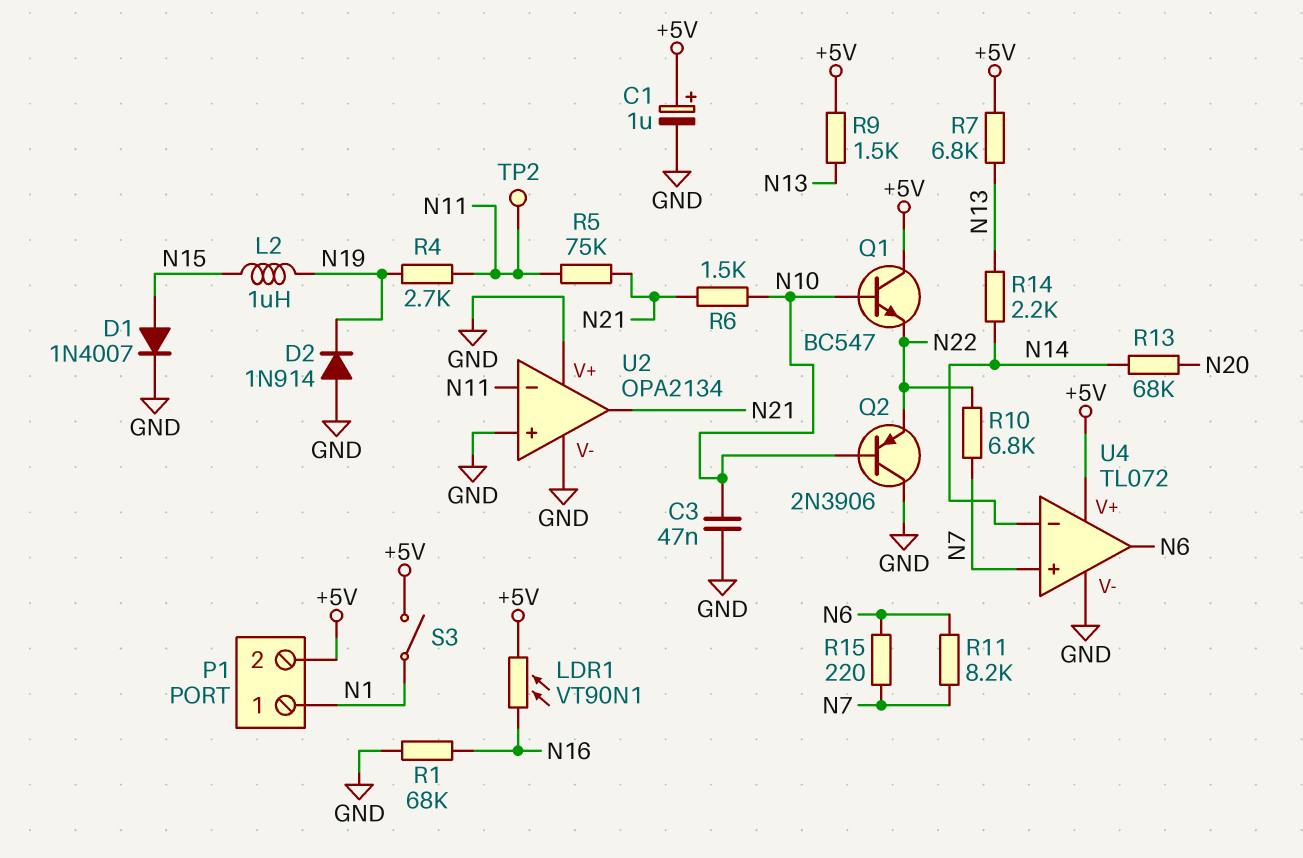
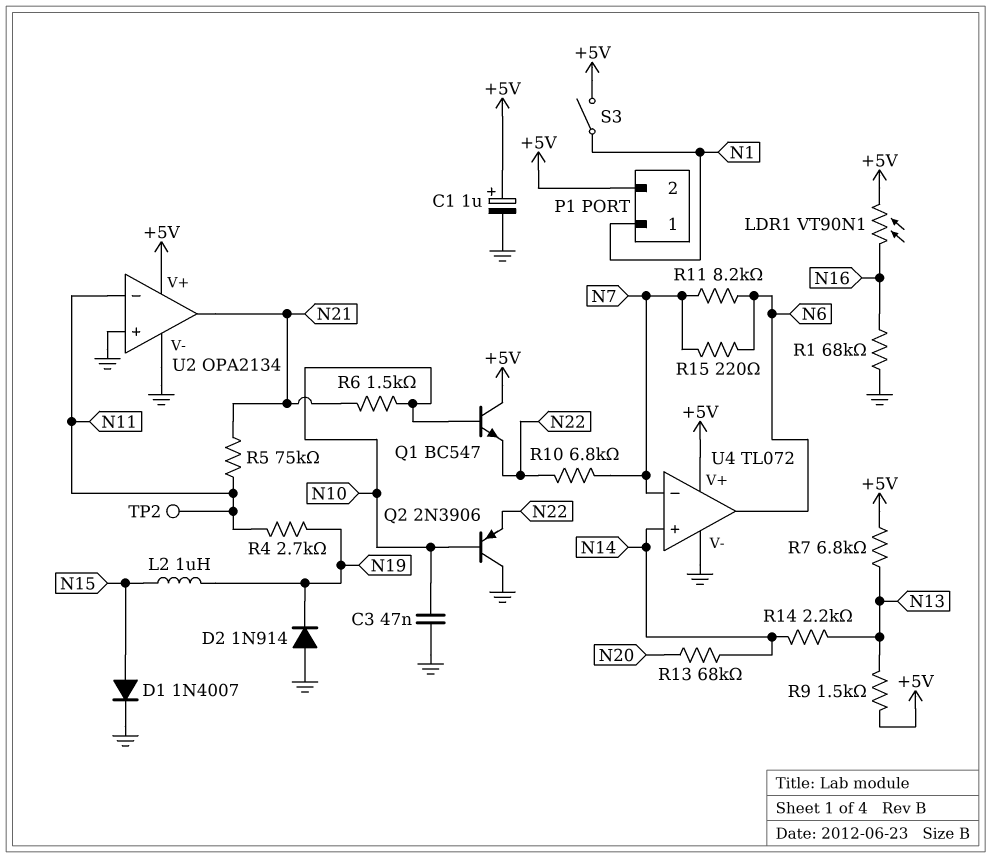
U2 pin V+: GND -> +5V
U4 pin in+: N7 -> N14
U4 pin in-: N14 -> N7

